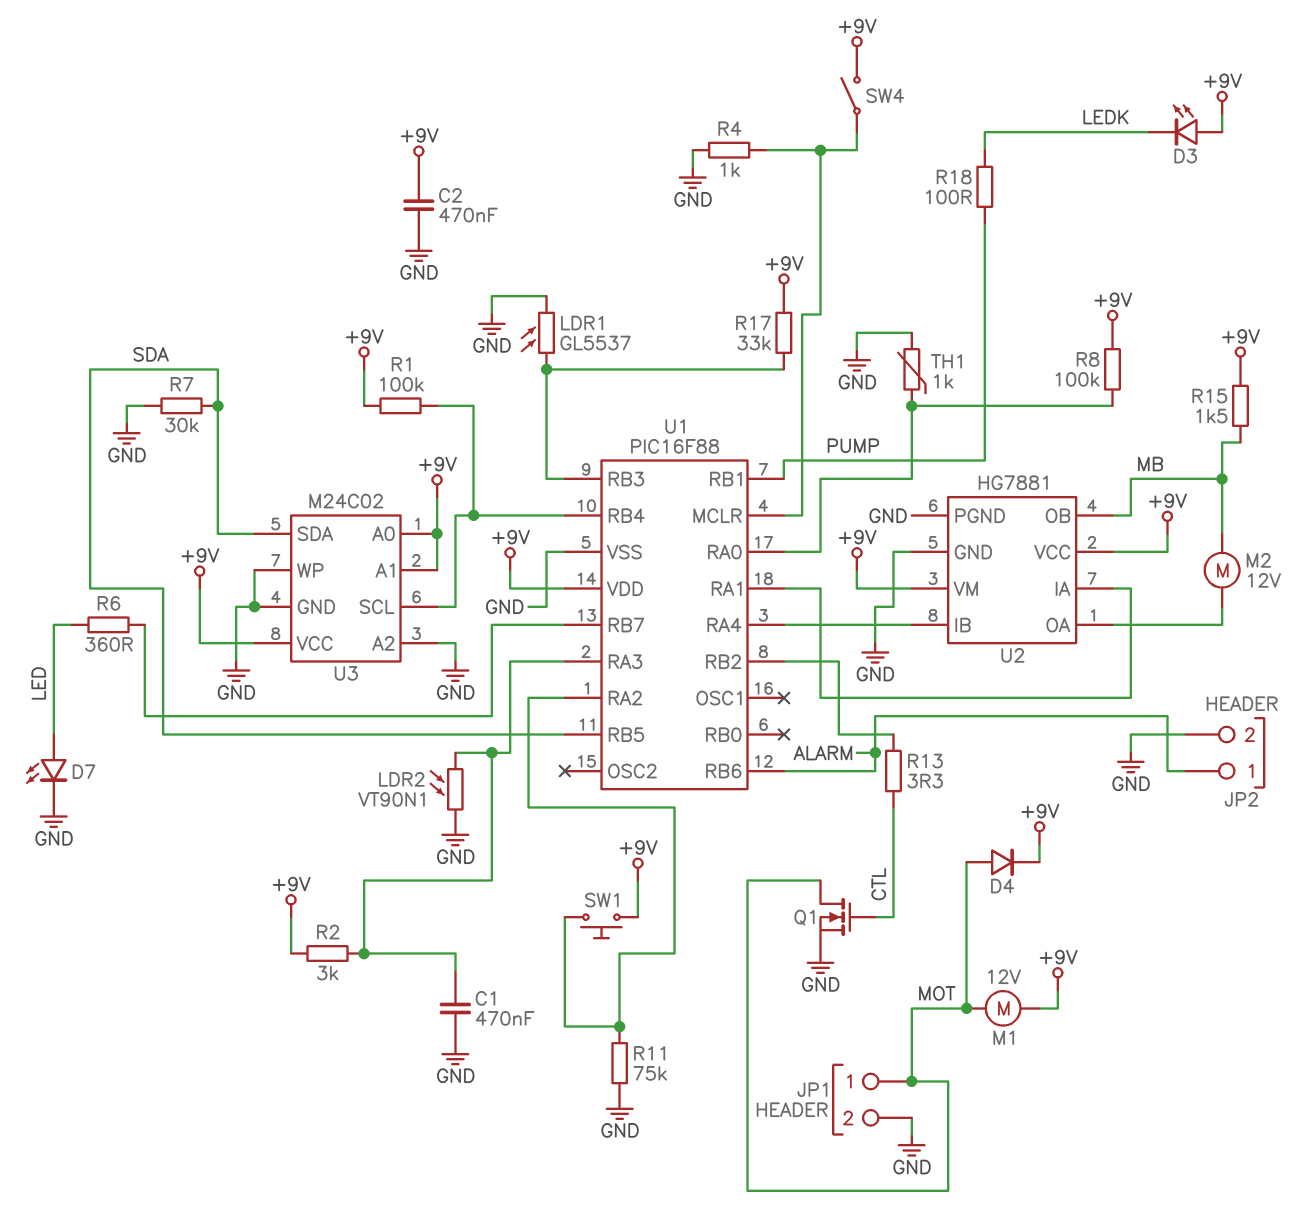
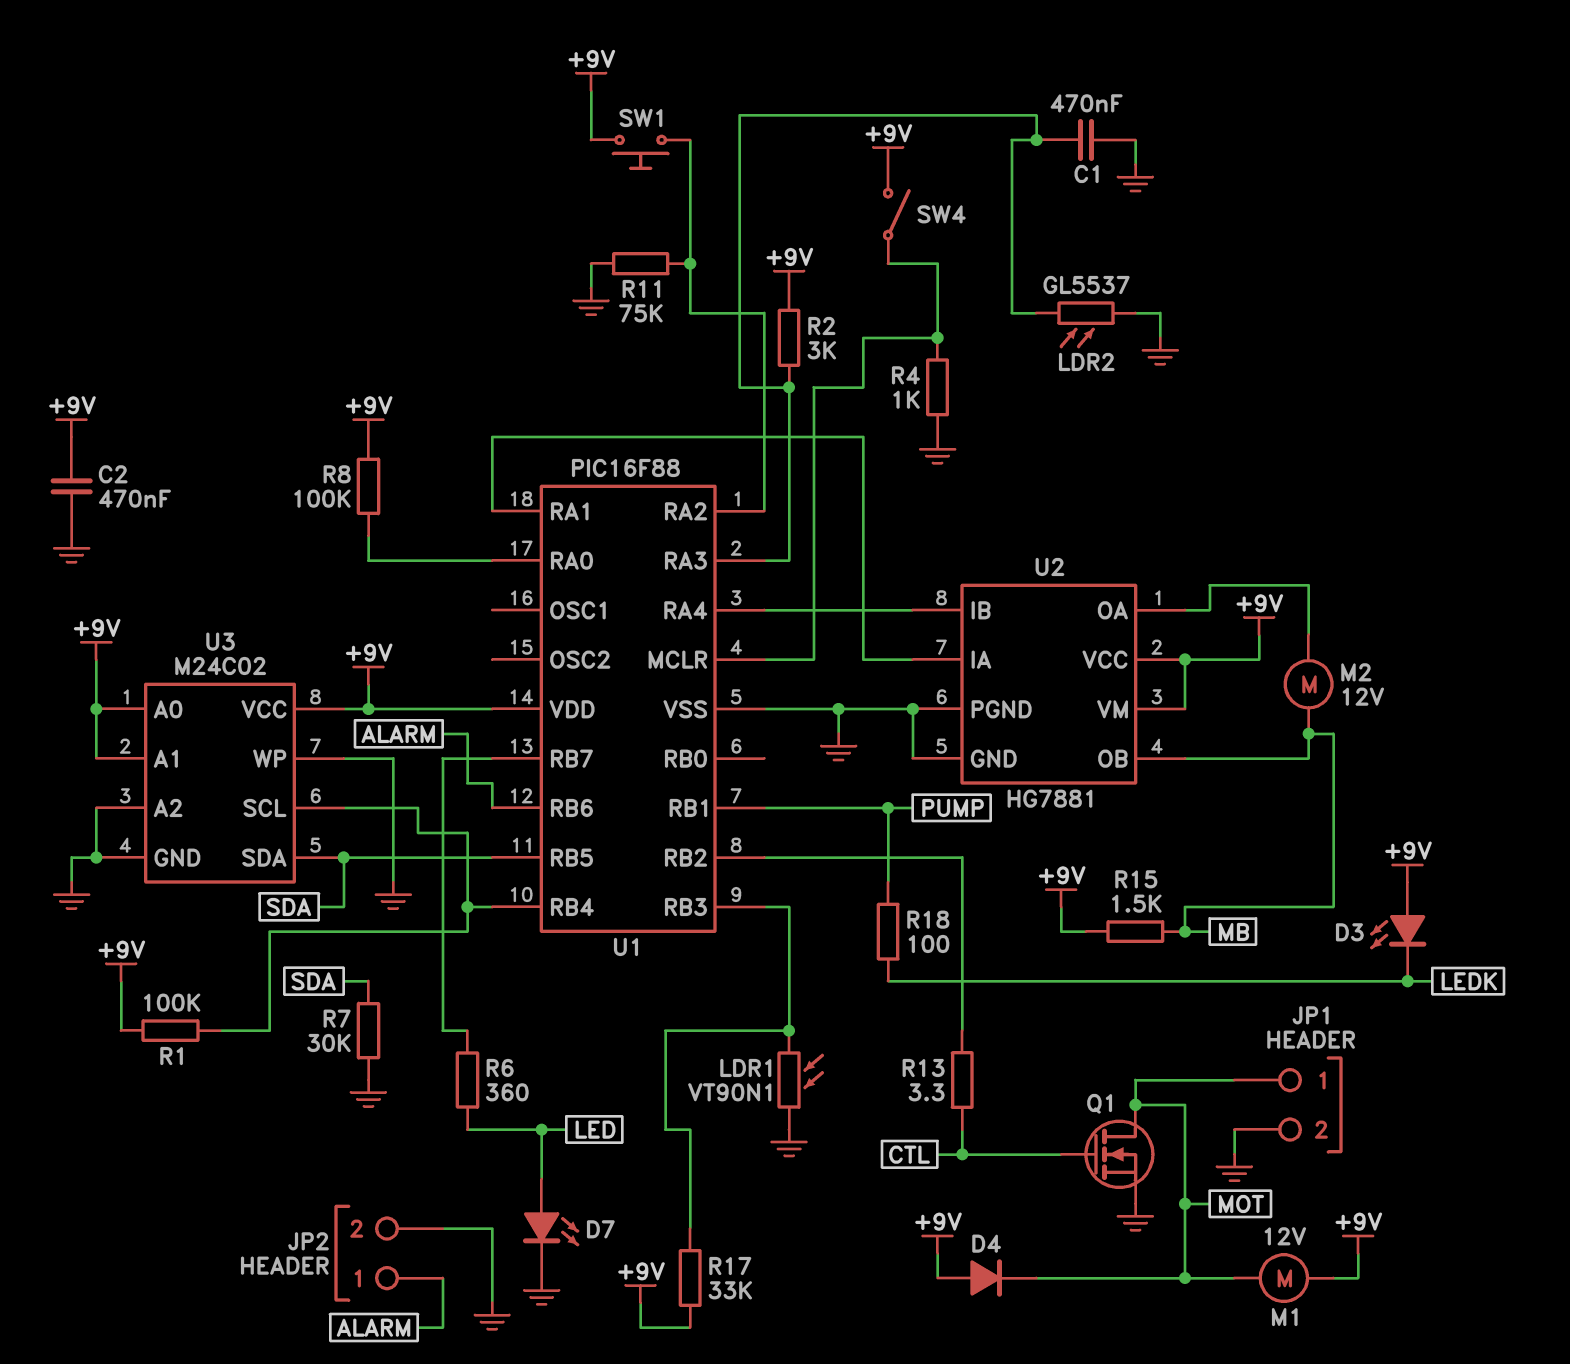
D4: diode (A MOT, K +9V) -> diode (A +9V, K MOT)
LDR1: GL5537 (GND, U1/RB3) -> VT90N1 (GND, U1/RB3)
LDR2: VT90N1 (GND, U1/RA3) -> GL5537 (GND, U1/RA3)
TH1: 1k (GND, U1/RA0) -> none

